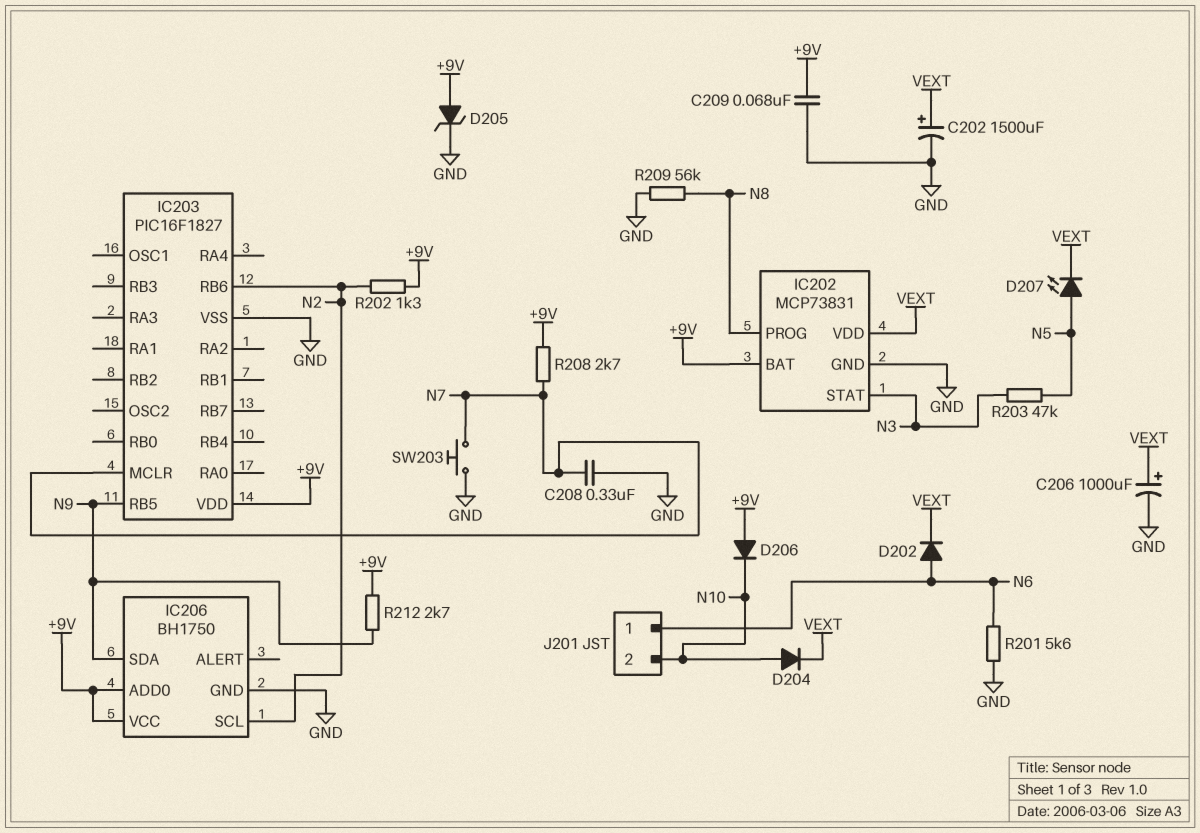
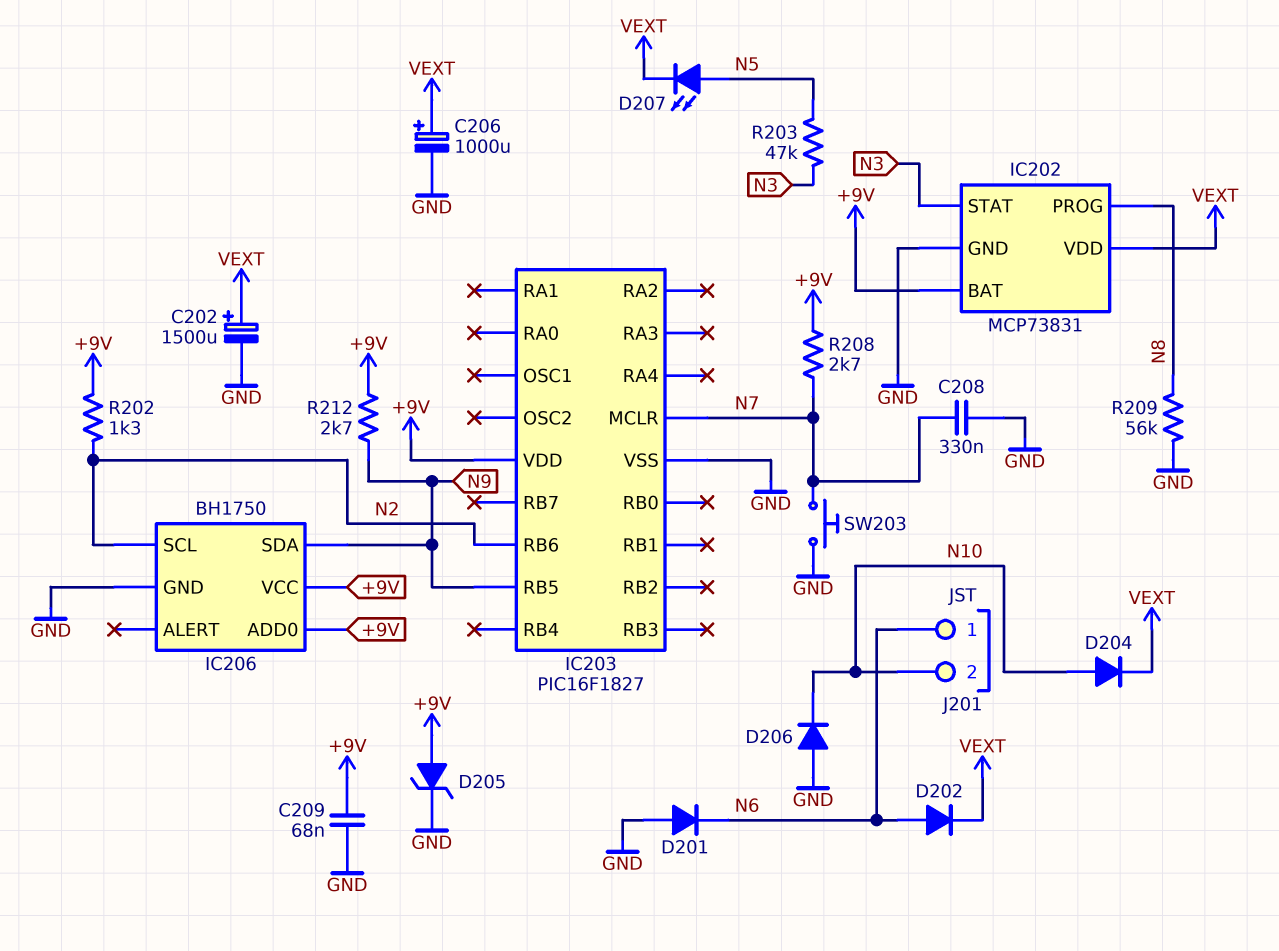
D201: none -> diode (A GND, K N6)
D206: diode (A +9V, K N10) -> diode (A GND, K N10)
R201: 5.6k (GND, N6) -> none

